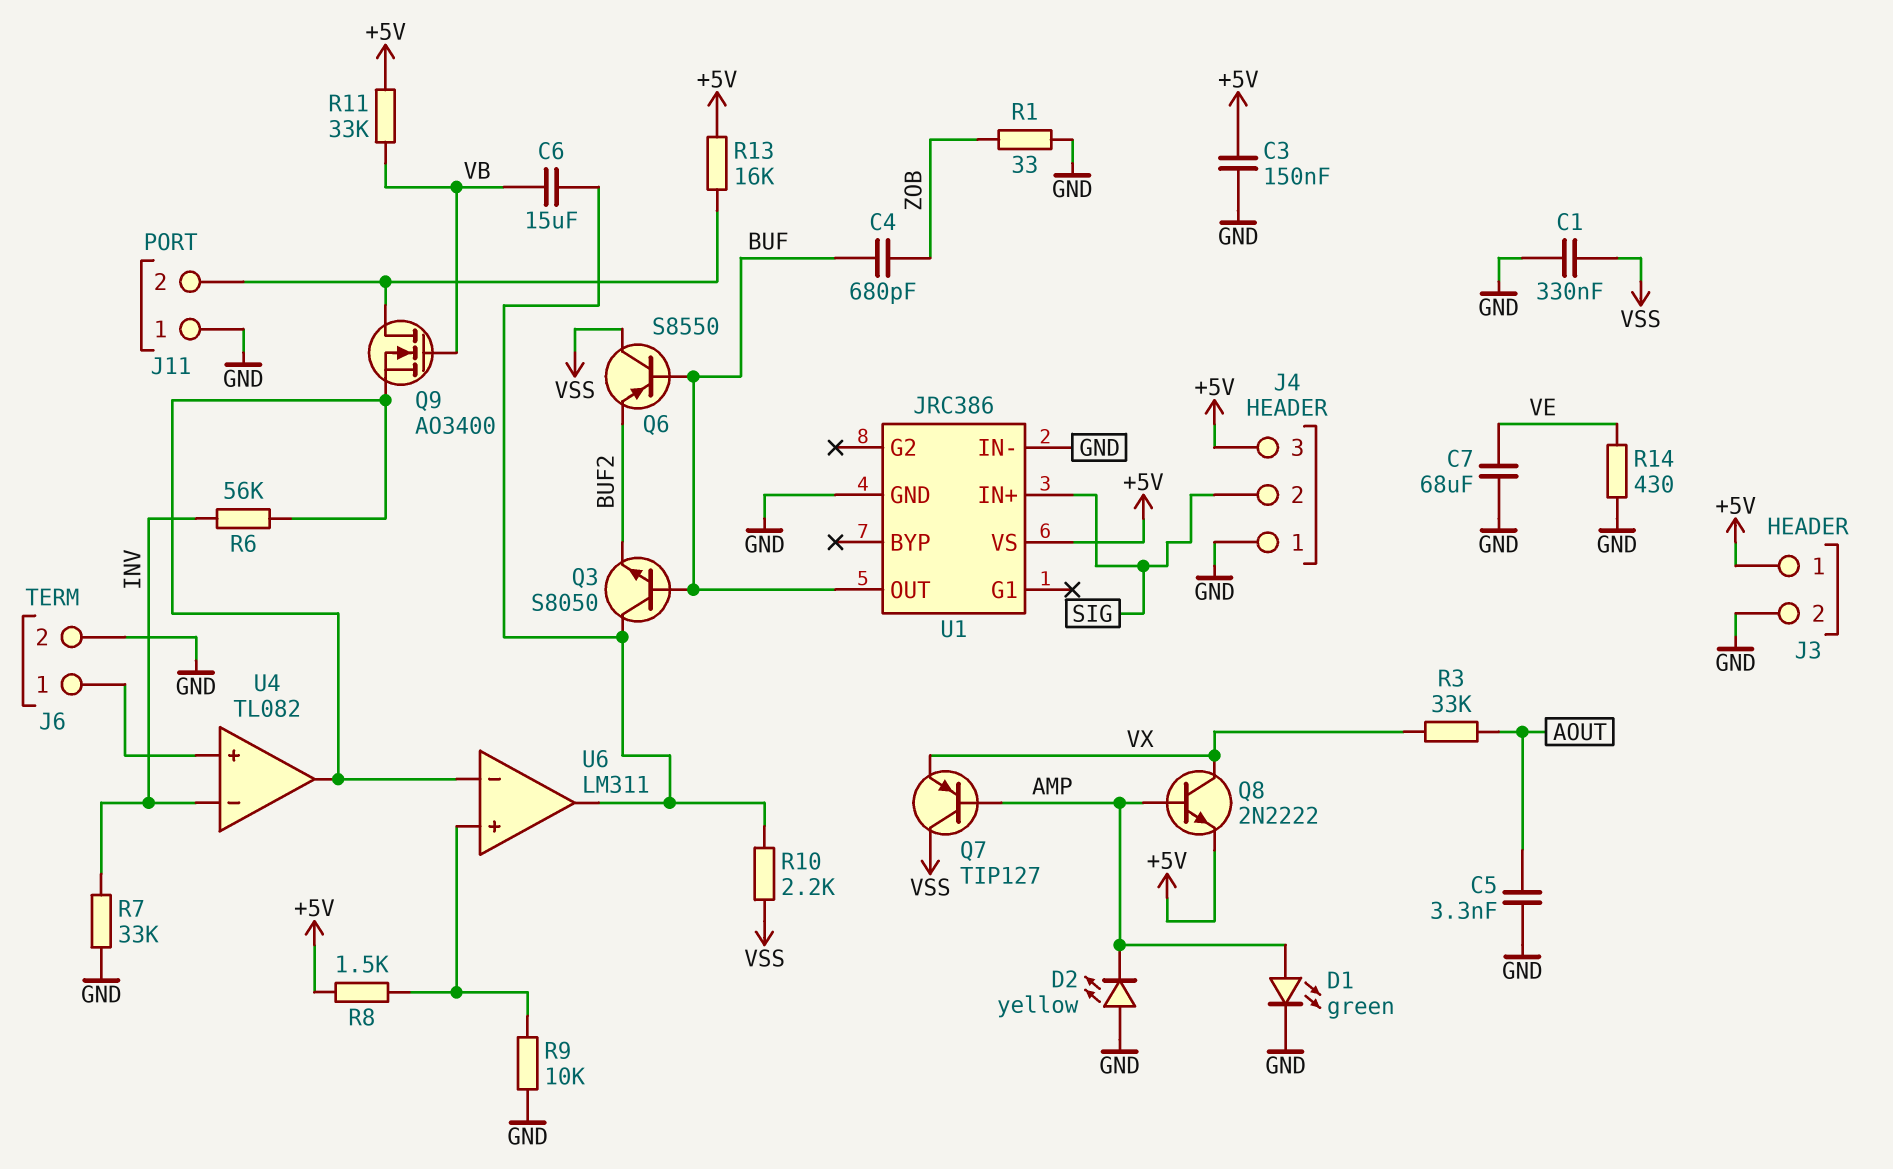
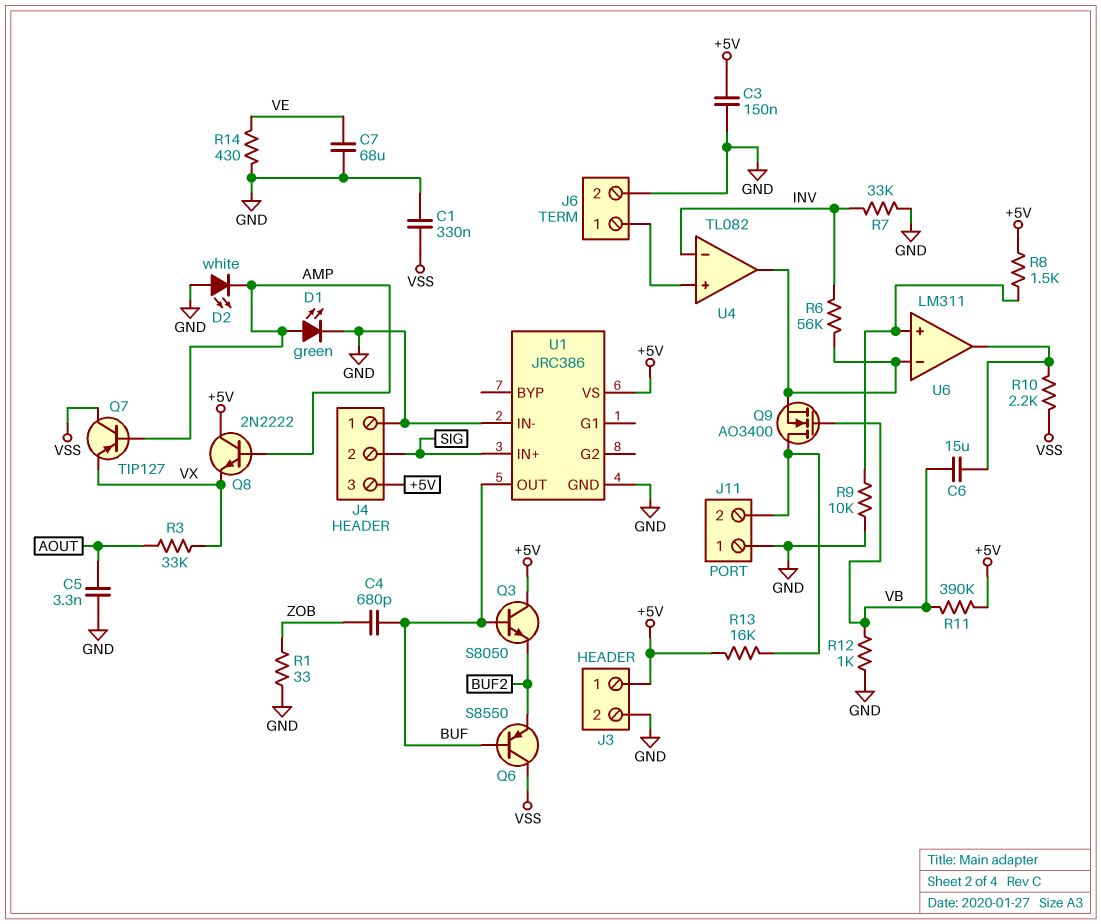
D2: LED yellow (A GND, K AMP) -> LED white (A GND, K AMP)
Q3: NPN S8050 (B BUF, C U6/out, E BUF2) -> NPN S8050 (B BUF, C +5V, E BUF2)
Q8: NPN 2N2222 (B AMP, C VX, E +5V) -> NPN 2N2222 (B AMP, C +5V, E VX)
R11: 33k (+5V, VB) -> 390k (+5V, VB)
R12: none -> 1k (GND, VB)

